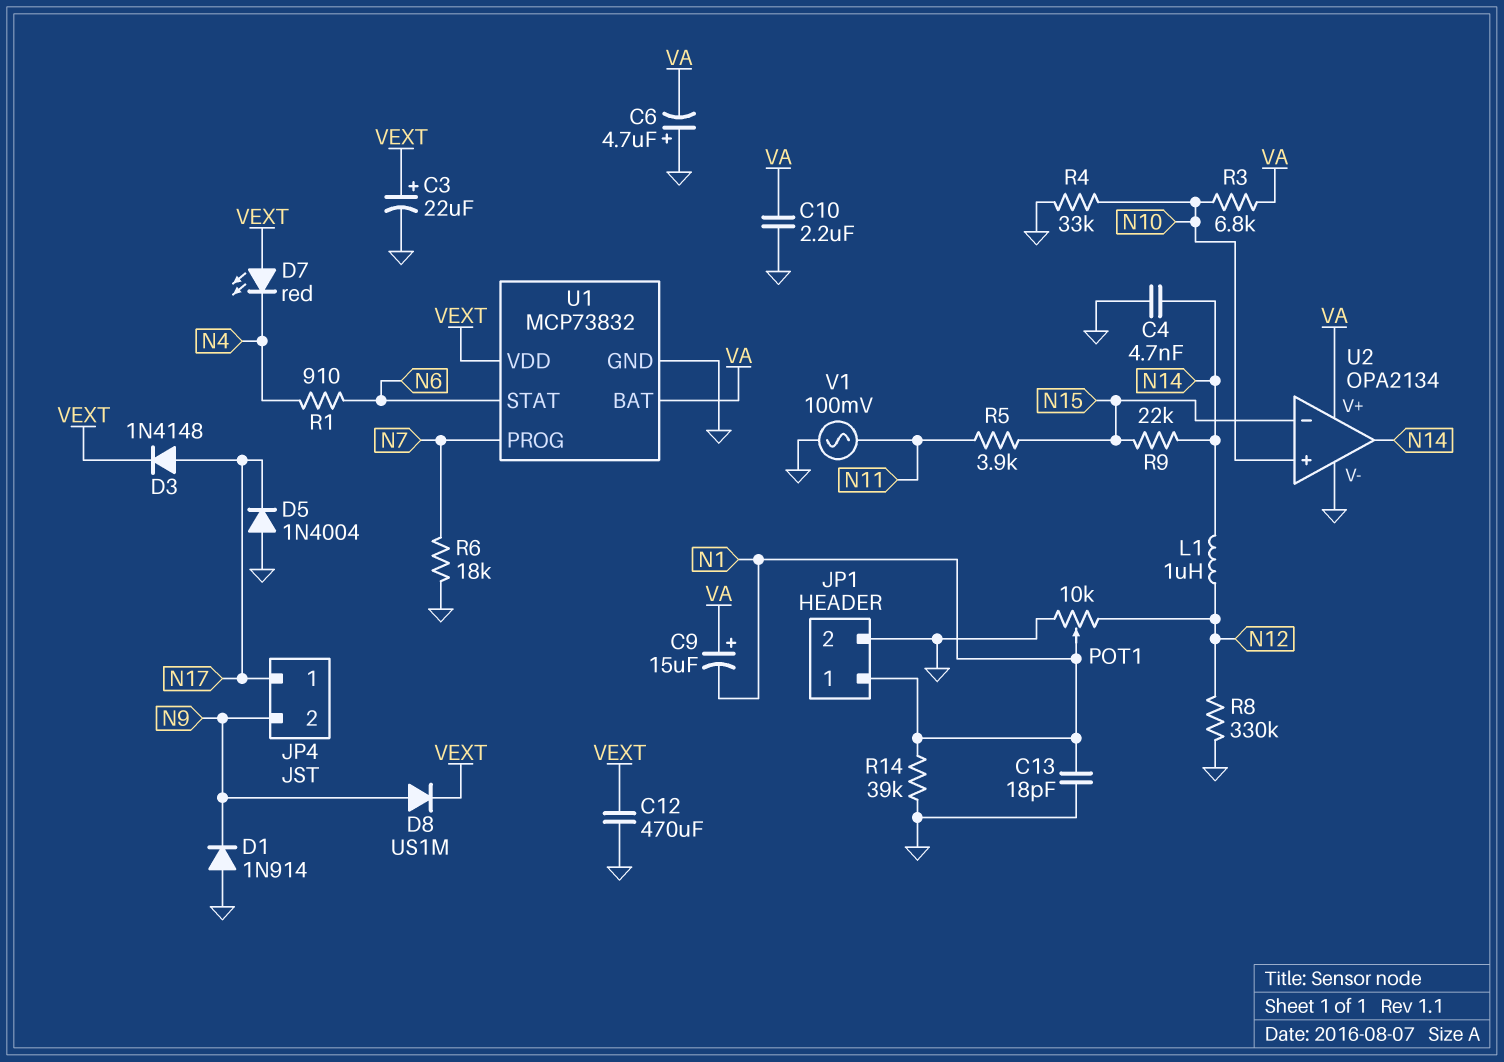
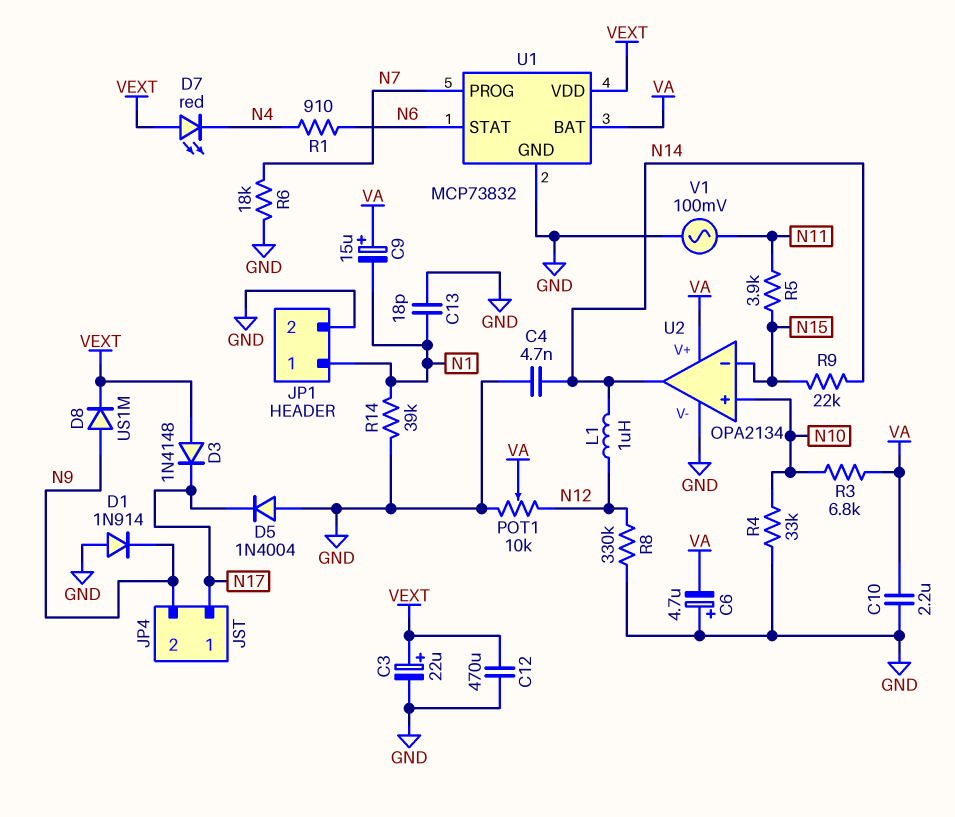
D3: diode 1N4148 (A N17, K VEXT) -> diode 1N4148 (A VEXT, K N17)
POT1: 10k (GND, N12, wiper N1) -> 10k (GND, N12, wiper VA)

